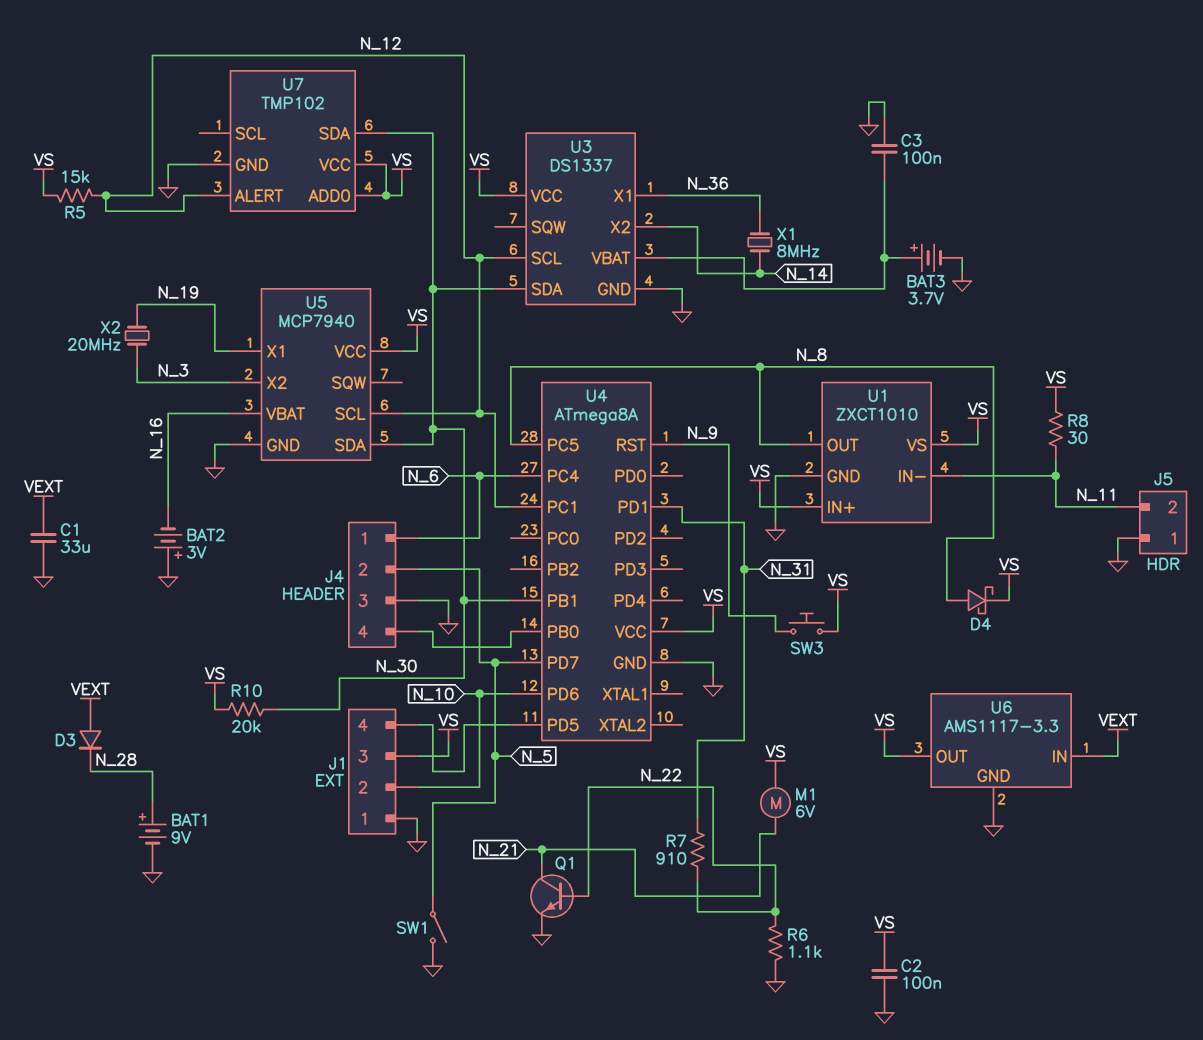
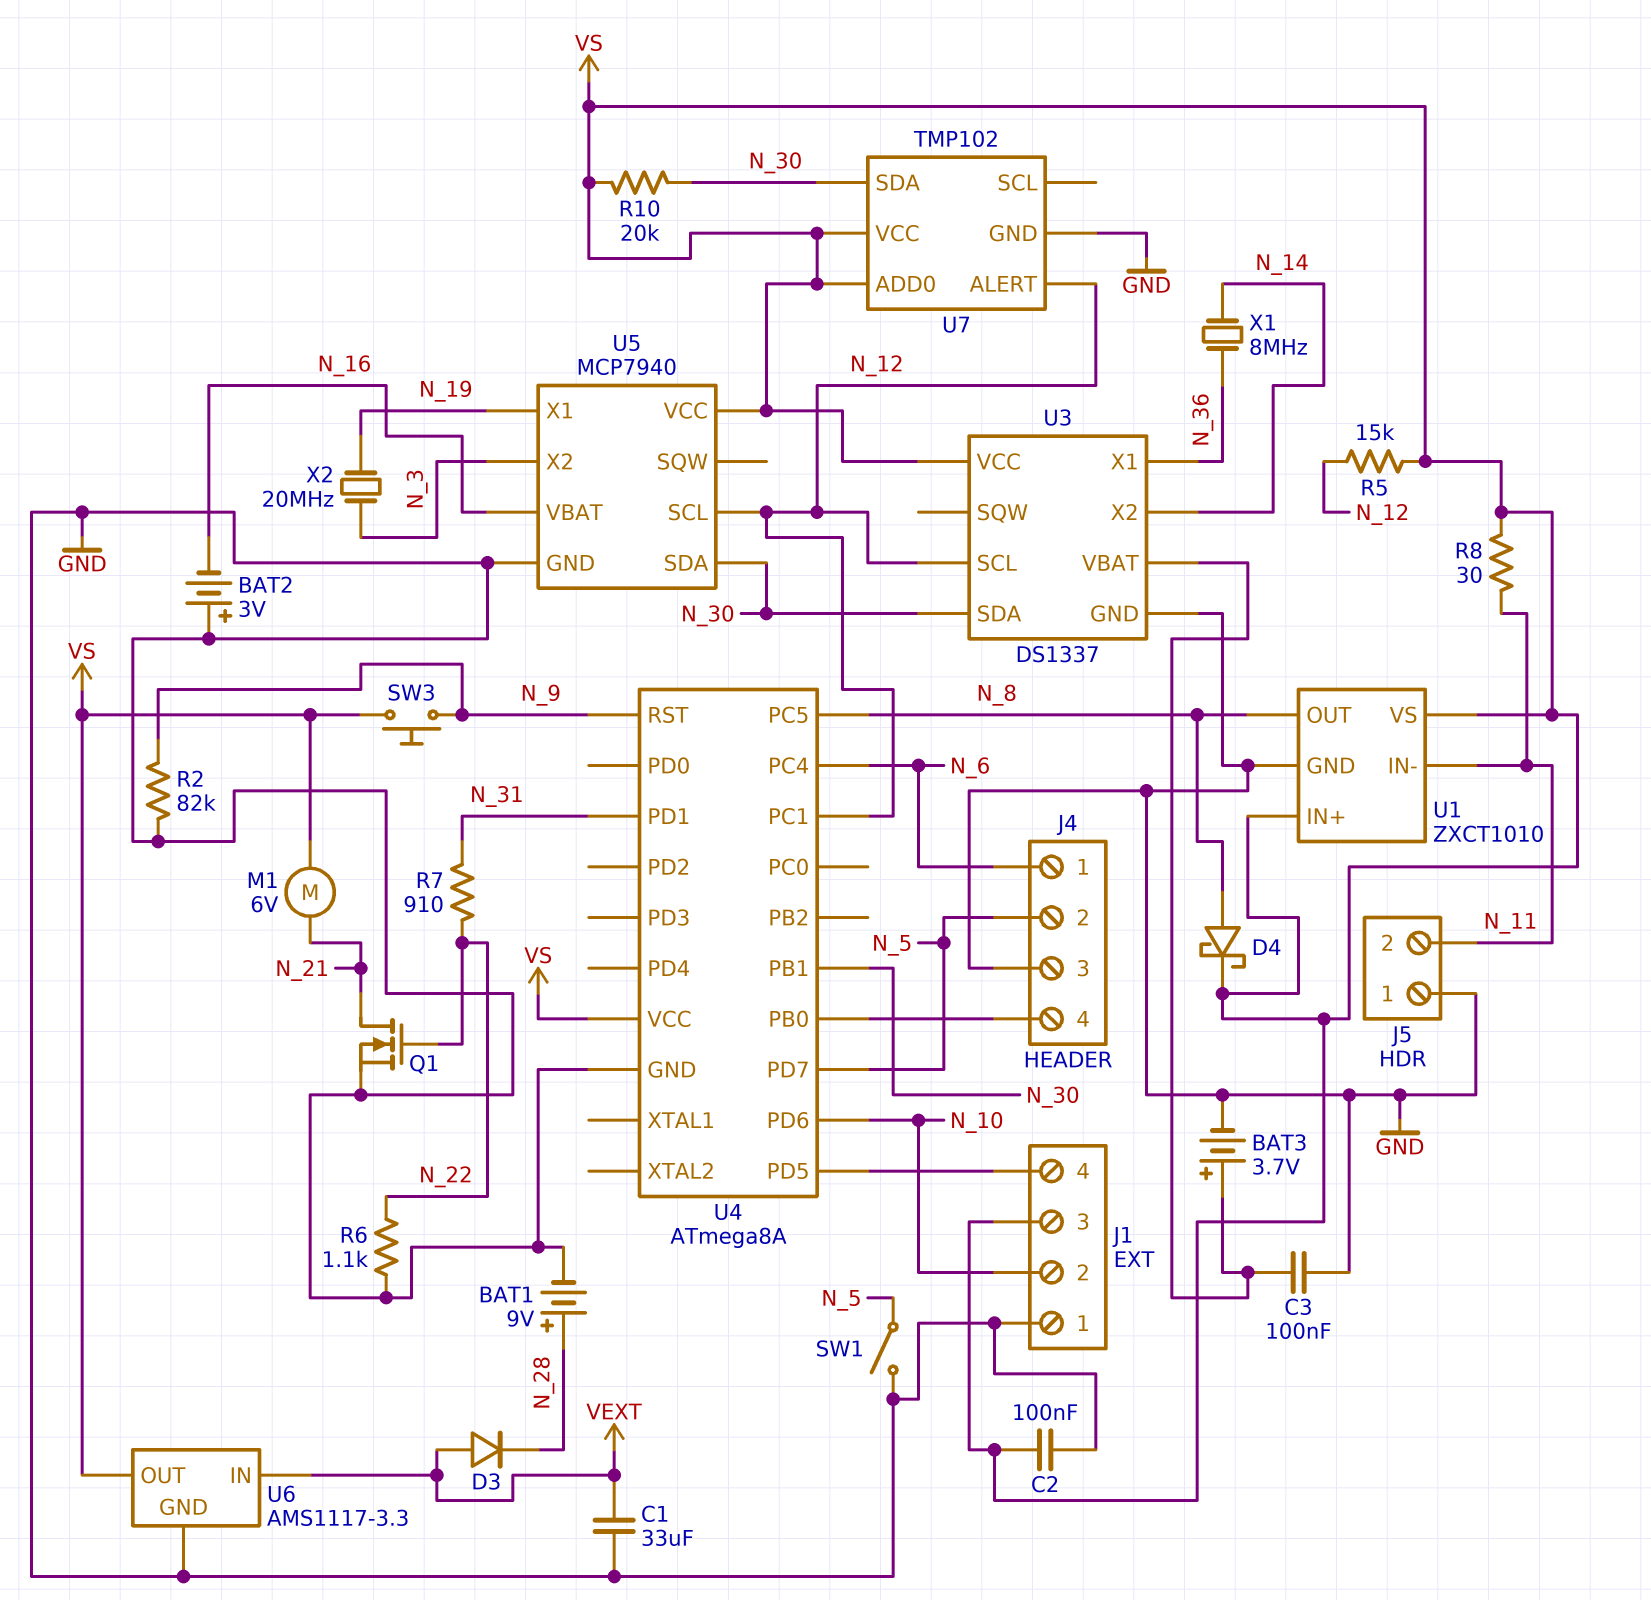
Q1: NPN (B N_22, C N_21, E GND) -> NMOS (G N_22, D N_21, S GND)
R2: none -> 82k (GND, N_9)

